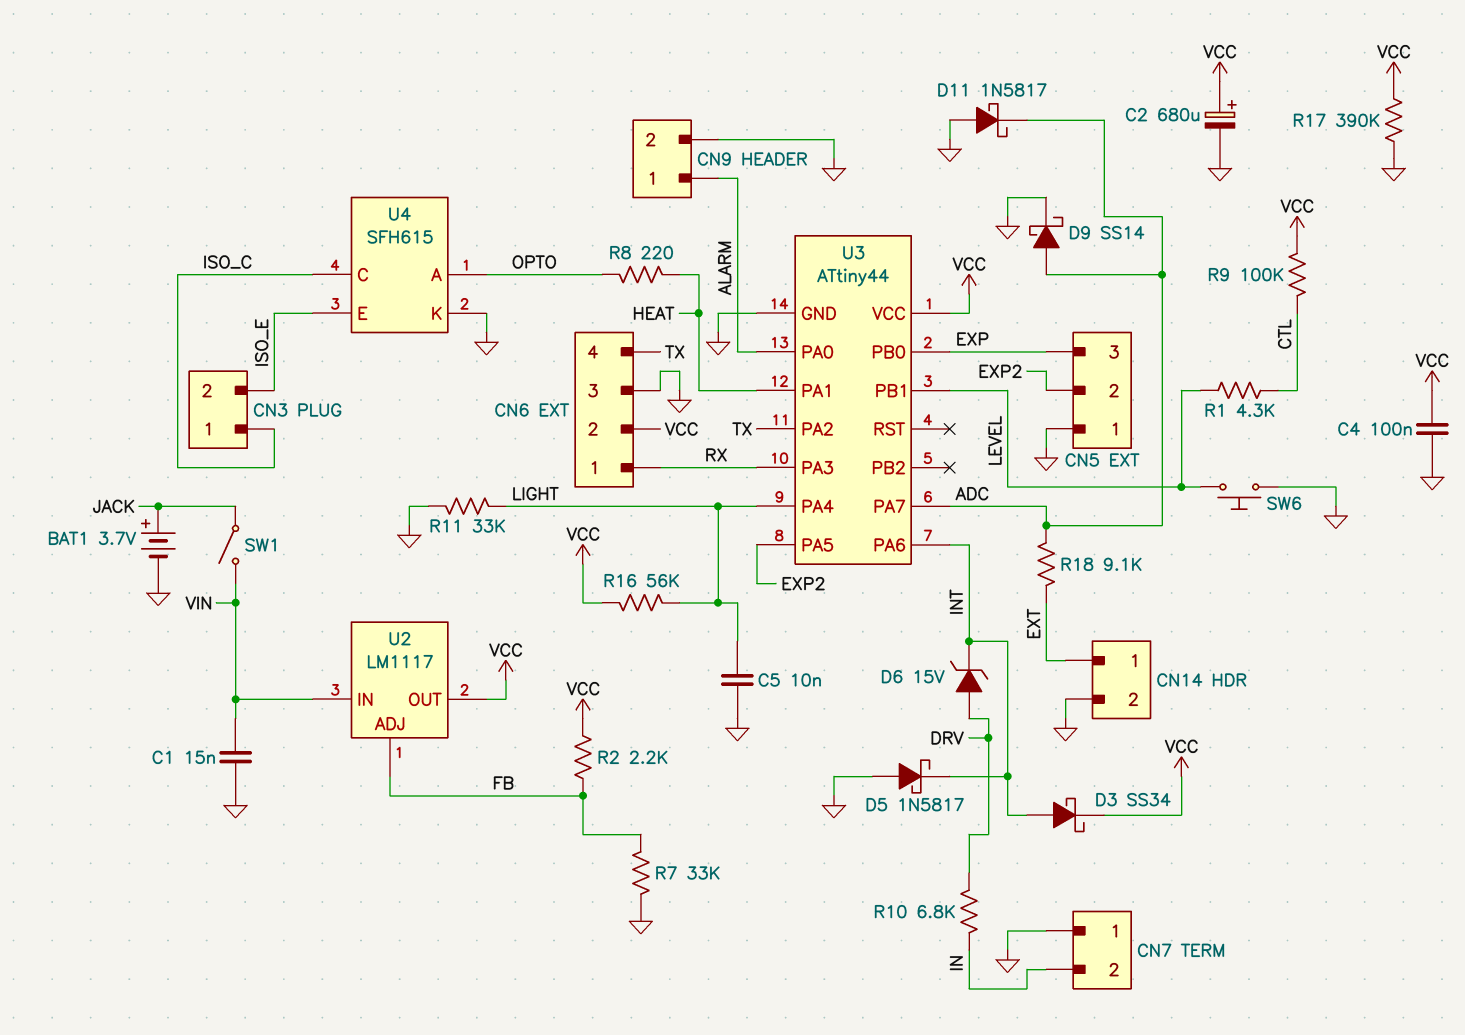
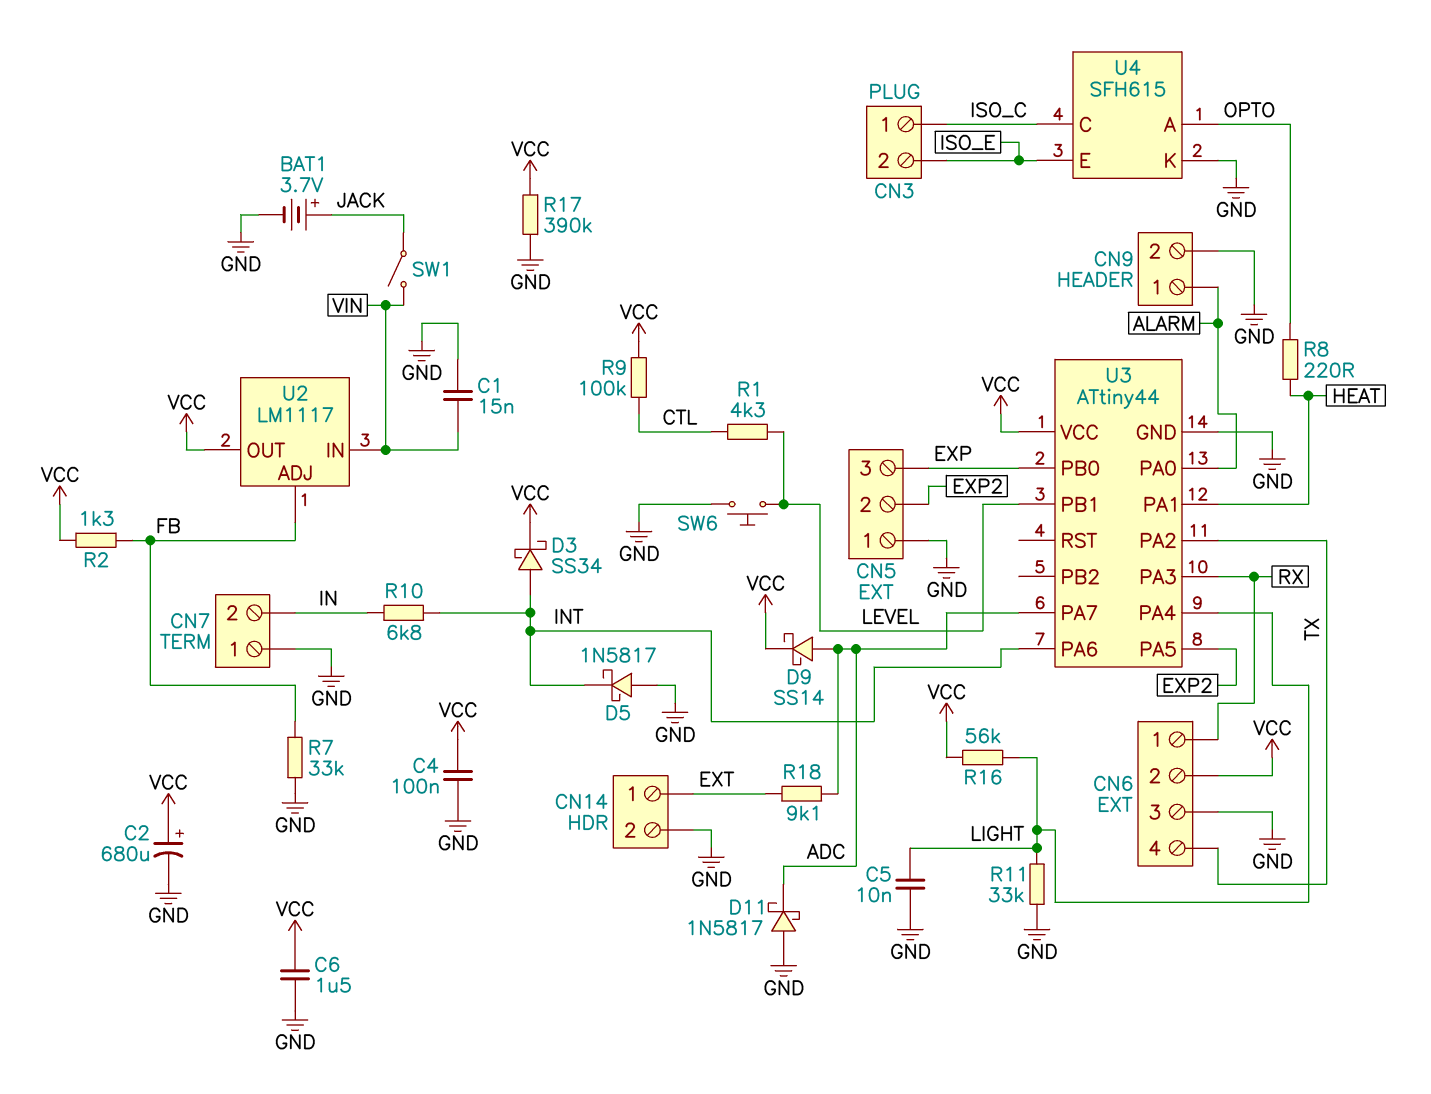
C6: none -> 1.5uF (GND, VCC)
D6: zener 15V (A DRV, K INT) -> none
D9: schottky SS14 (A ADC, K GND) -> schottky SS14 (A ADC, K VCC)
R2: 2.2k (FB, VCC) -> 1.3k (FB, VCC)
R10: 6.8k (DRV, IN) -> 6.8k (IN, INT)

